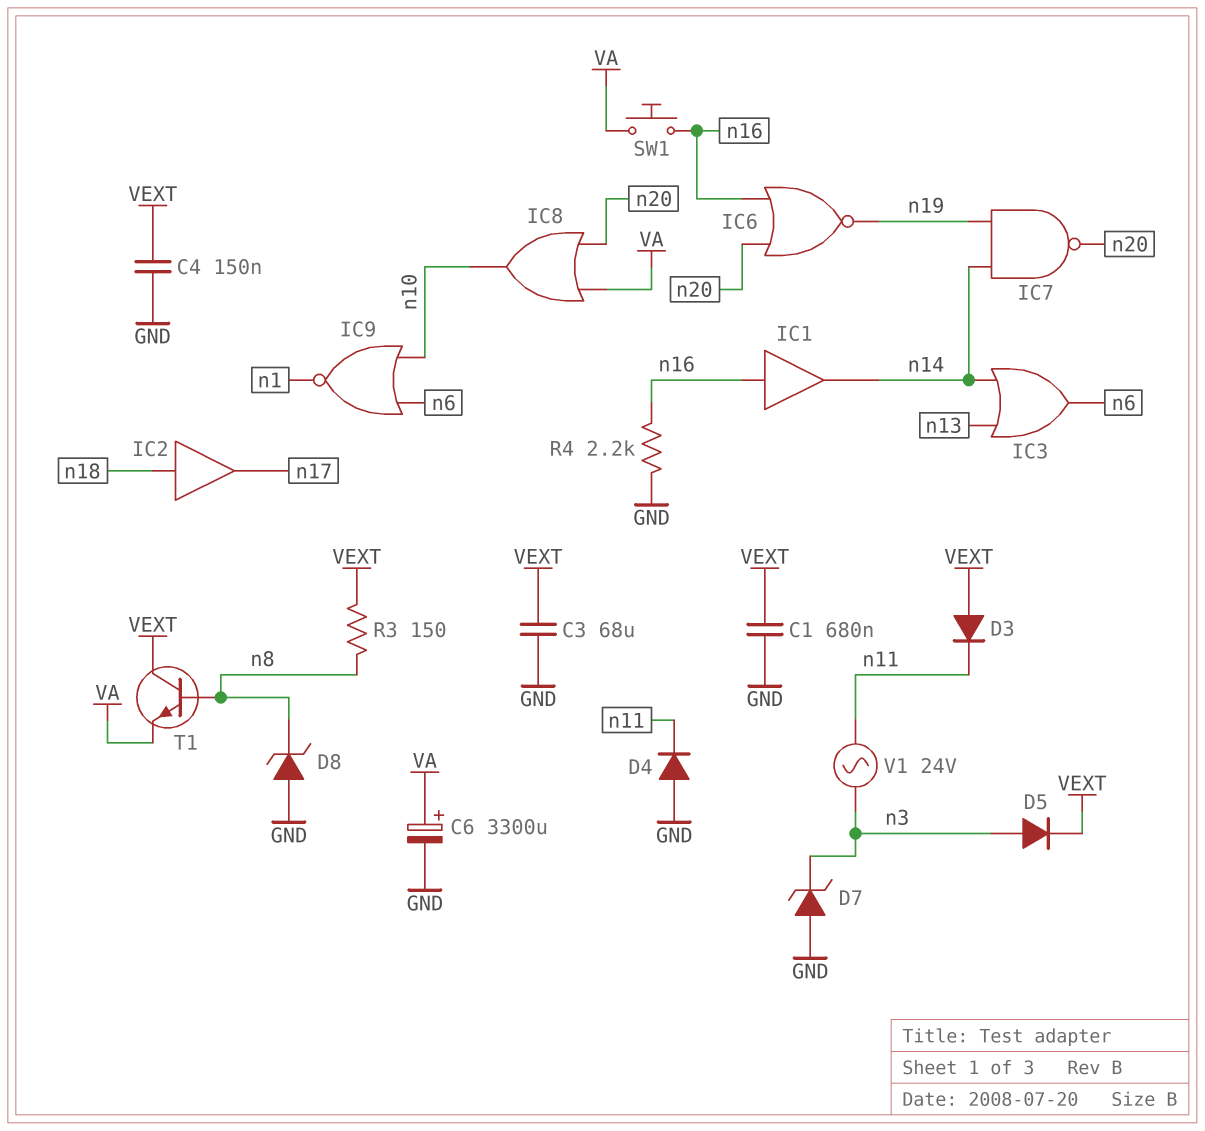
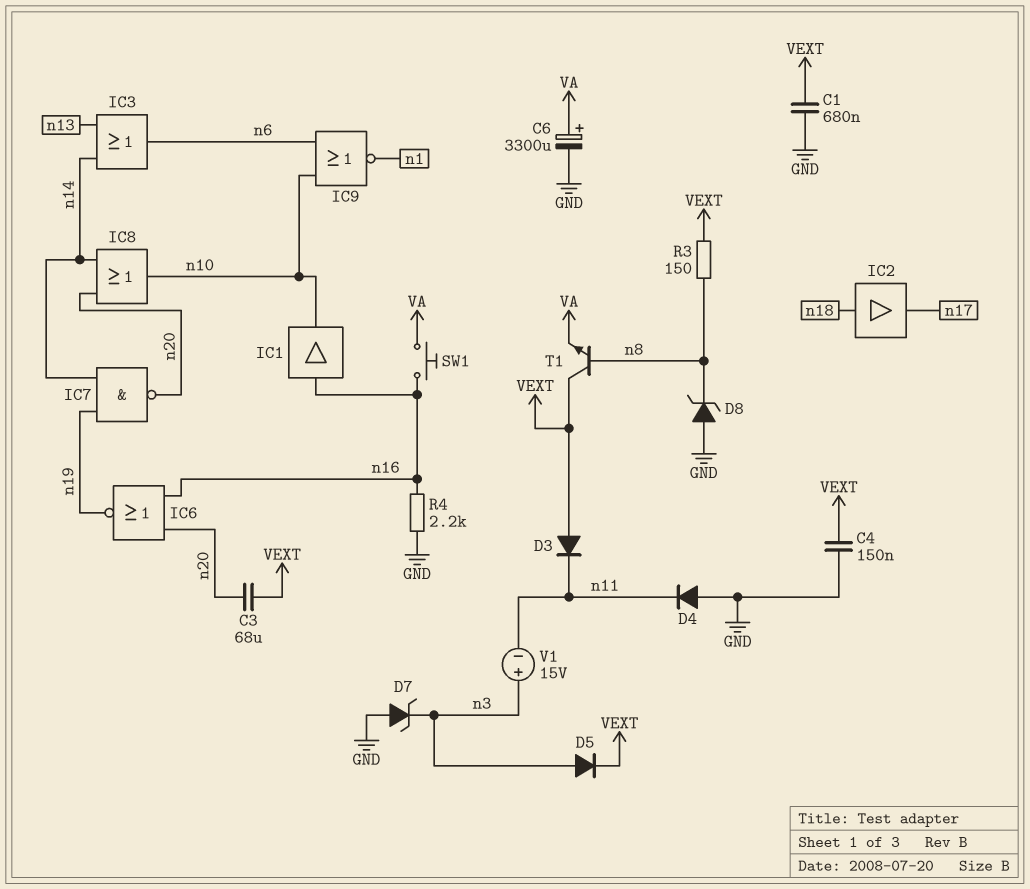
C3: 68uF (GND, VEXT) -> 68uF (VEXT, n20)
IC1: buffer (in n16, out n14) -> buffer (in n16, out n10)
IC8: OR (in VA, in n20, out n10) -> OR (in n14, in n20, out n10)
V1: AC 24V (n3, n11) -> 15V (plus n3, minus n11)

